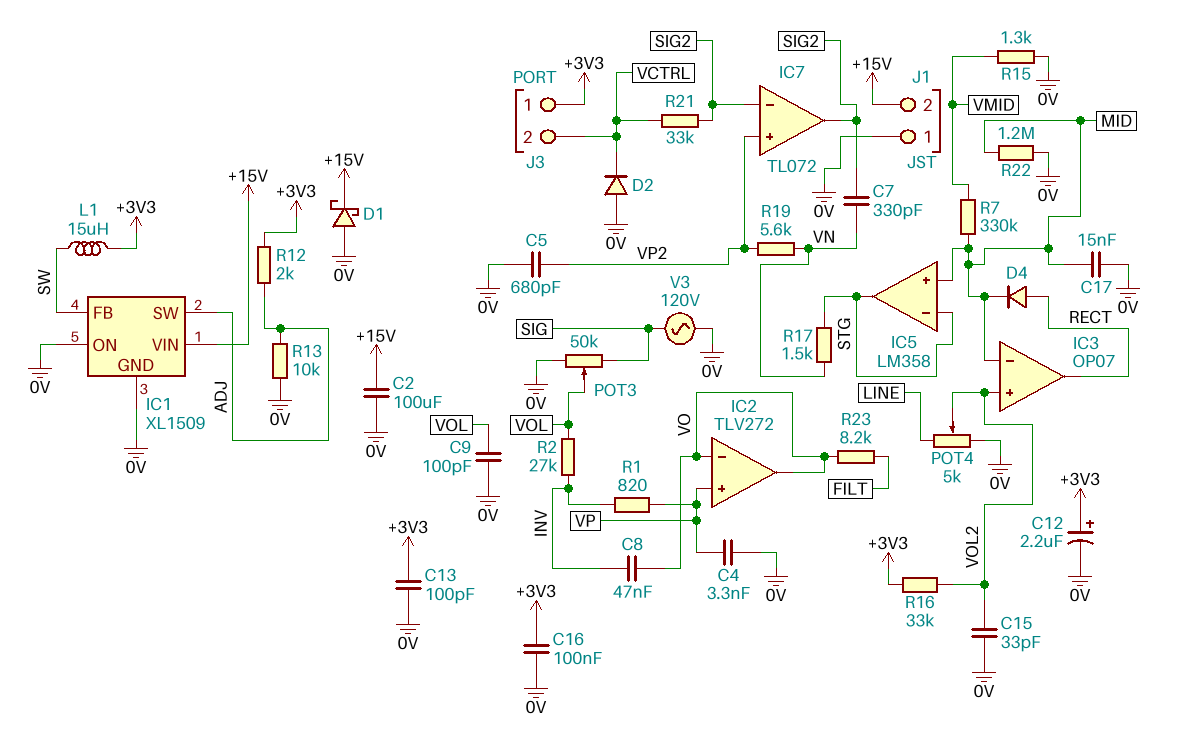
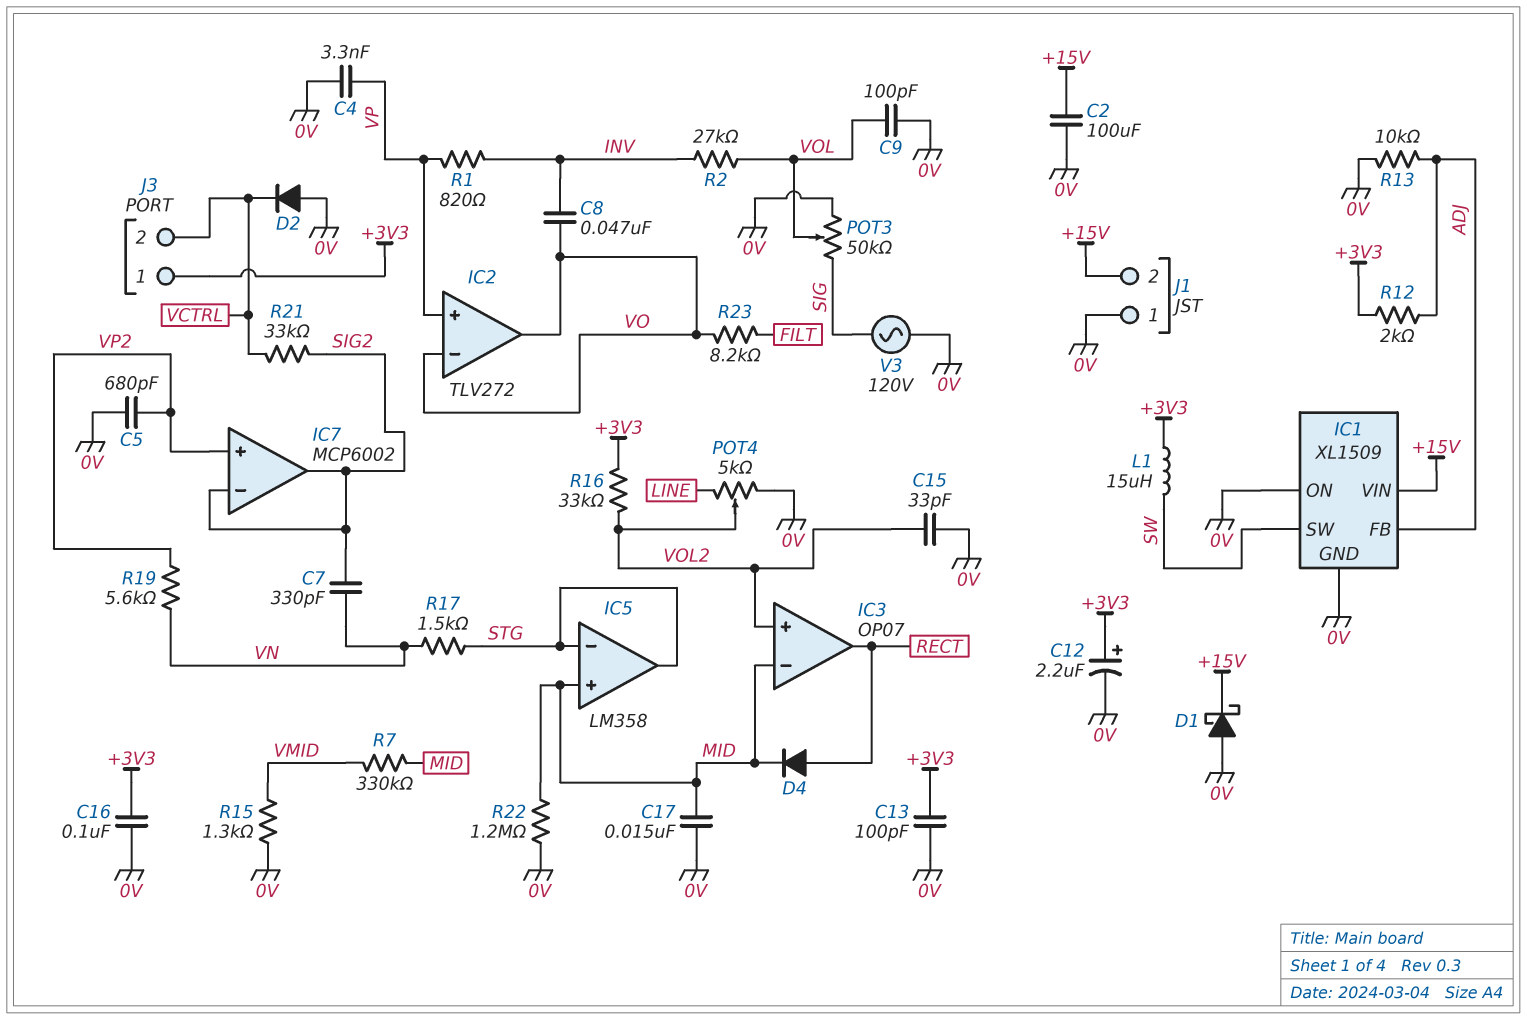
IC1 pin FB: SW -> ADJ
IC1 pin SW: ADJ -> SW
IC7: TL072 -> MCP6002

